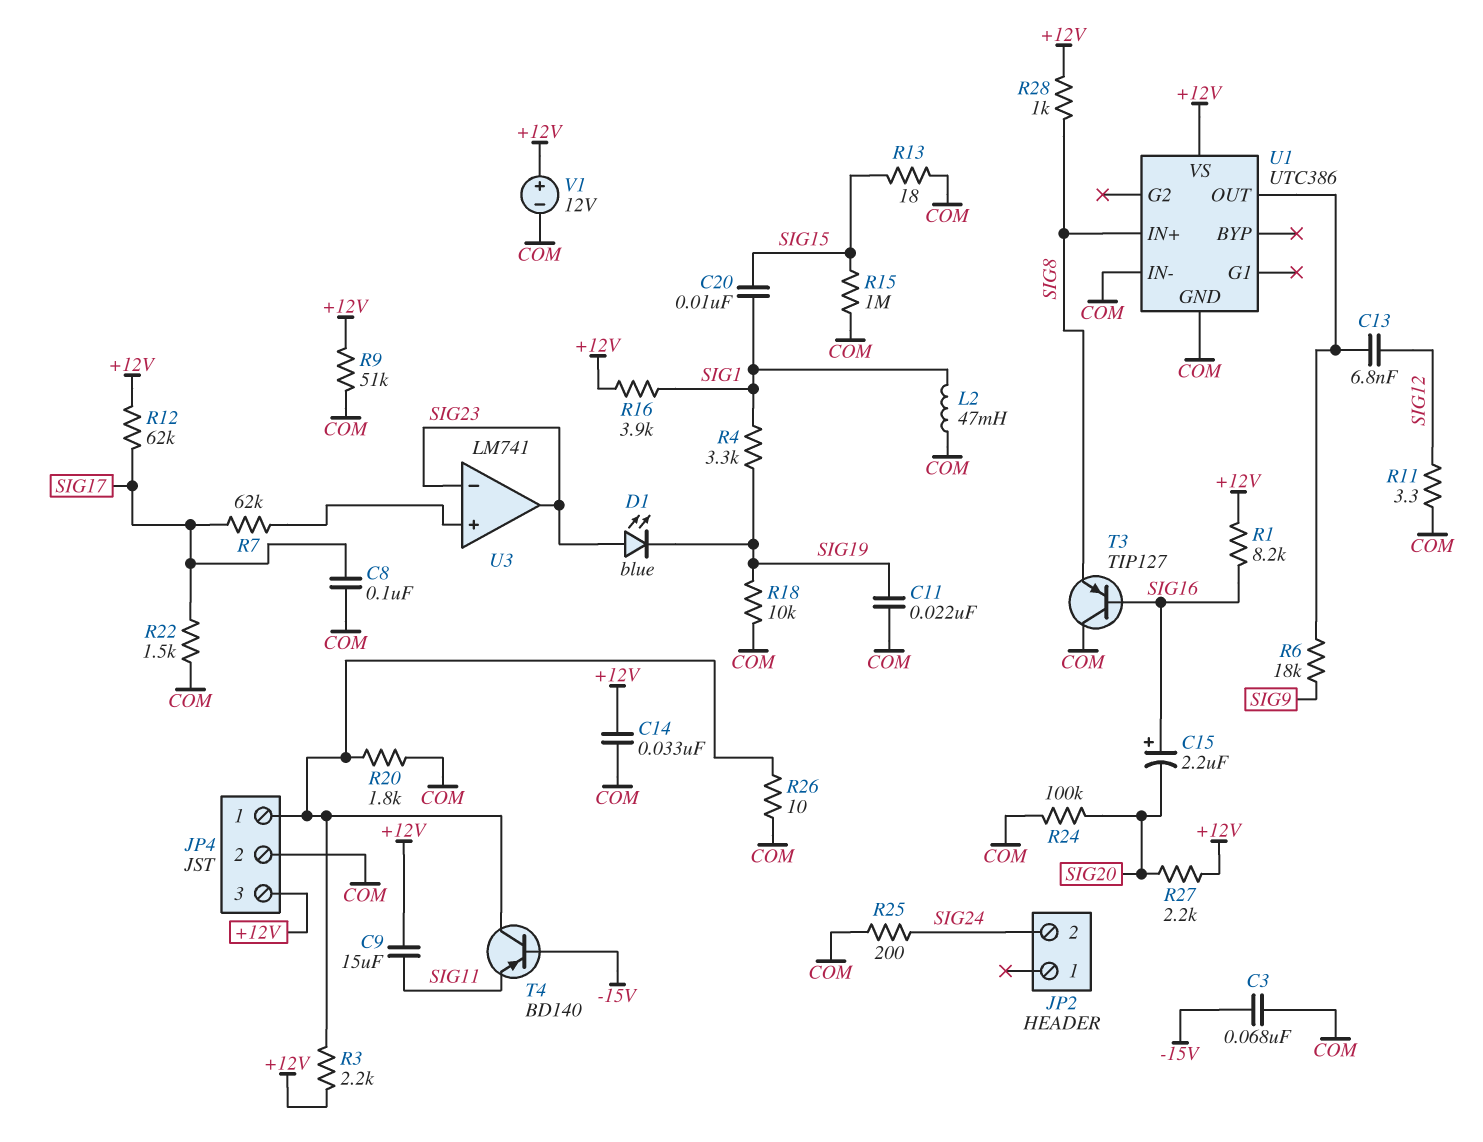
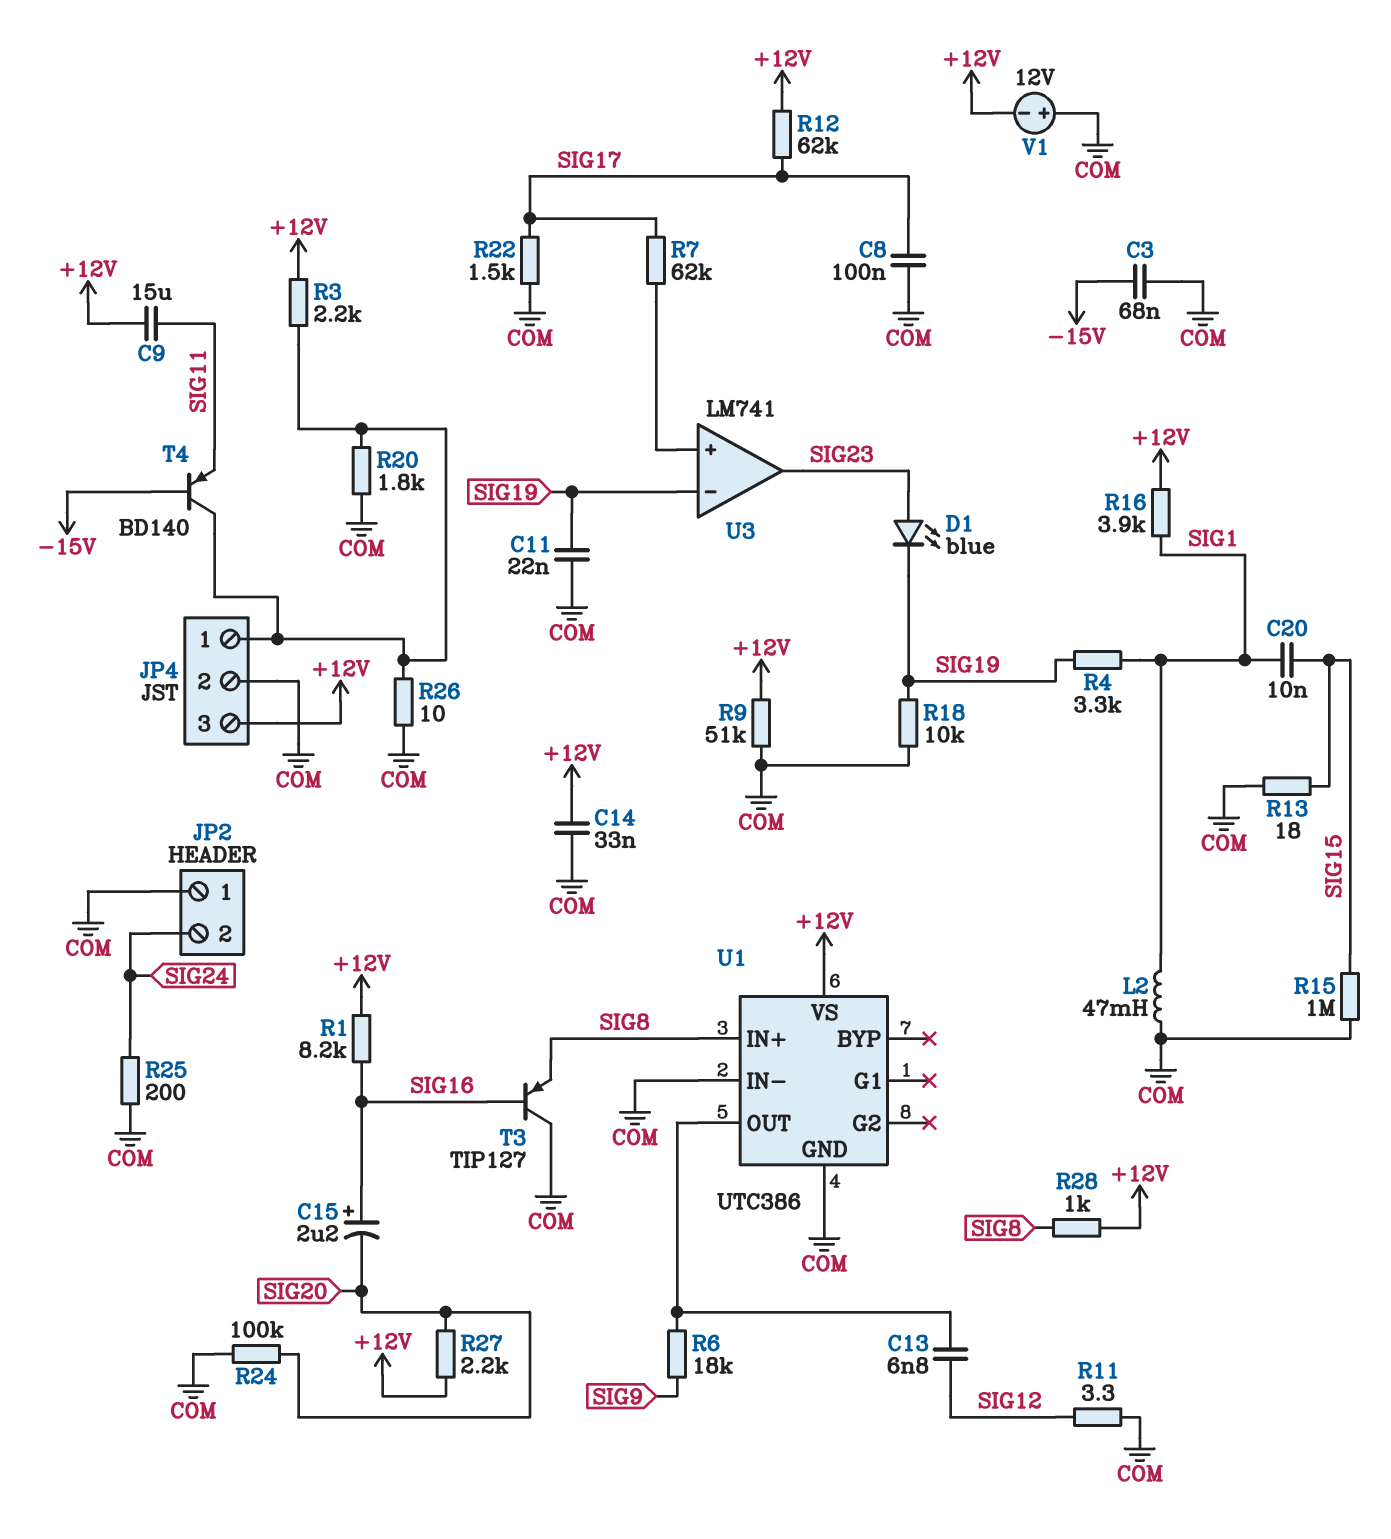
JP2 pin 1: none -> COM
U3 pin in-: SIG23 -> SIG19
V1: 12V (plus +12V, minus COM) -> 12V (plus COM, minus +12V)

